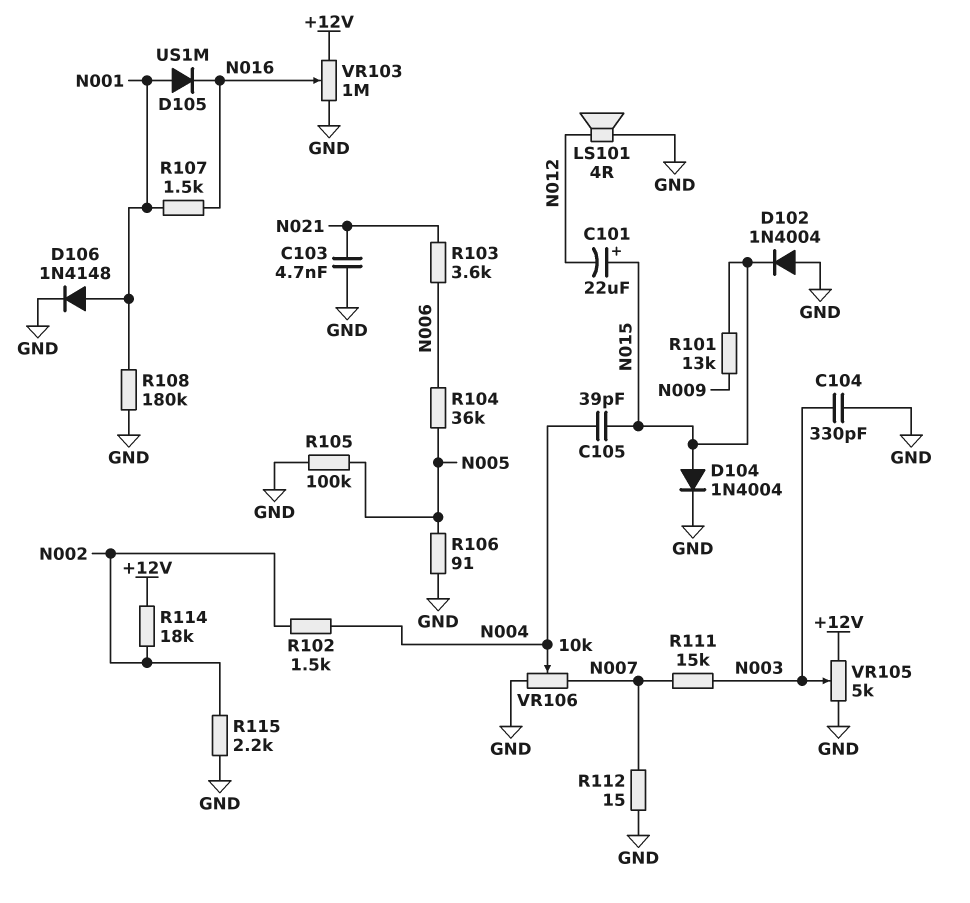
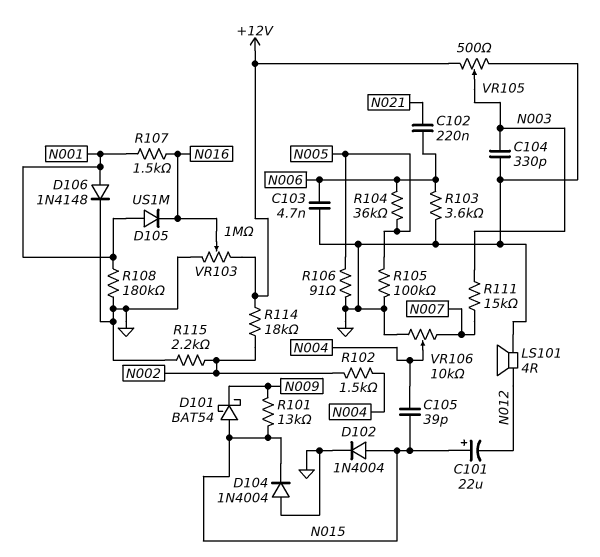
C102: none -> 220nF (N006, N021)
C103: 4.7nF (GND, N021) -> 4.7nF (GND, N006)
D101: none -> schottky BAT54 (A N015, K N009)
D102: diode 1N4004 (A GND, K N015) -> diode 1N4004 (A N015, K GND)
D104: diode 1N4004 (A N015, K GND) -> diode 1N4004 (A GND, K N015)
R103: 3.6k (N006, N021) -> 3.6k (GND, N006)
R112: 15 (GND, N007) -> none
VR105: 5k (+12V, GND, wiper N003) -> 500 (+12V, GND, wiper N003)

